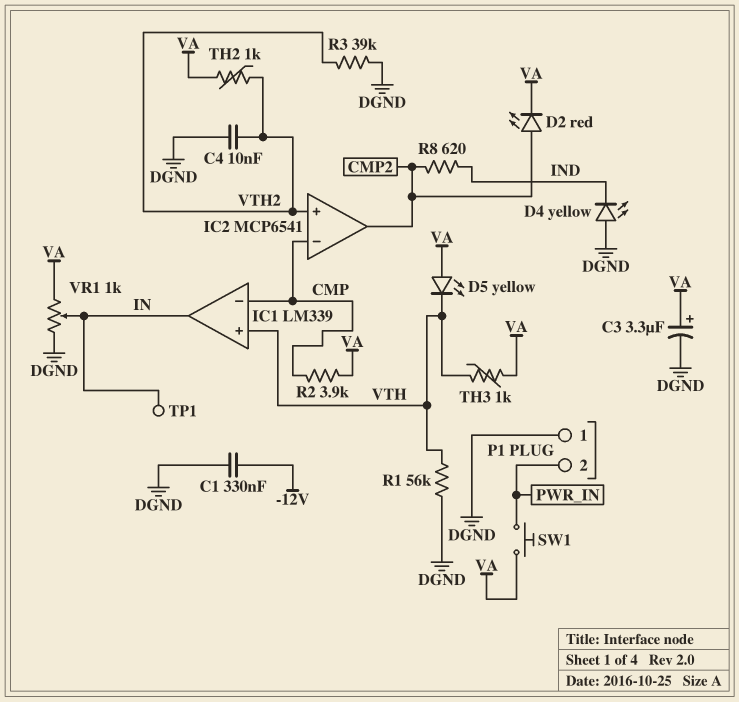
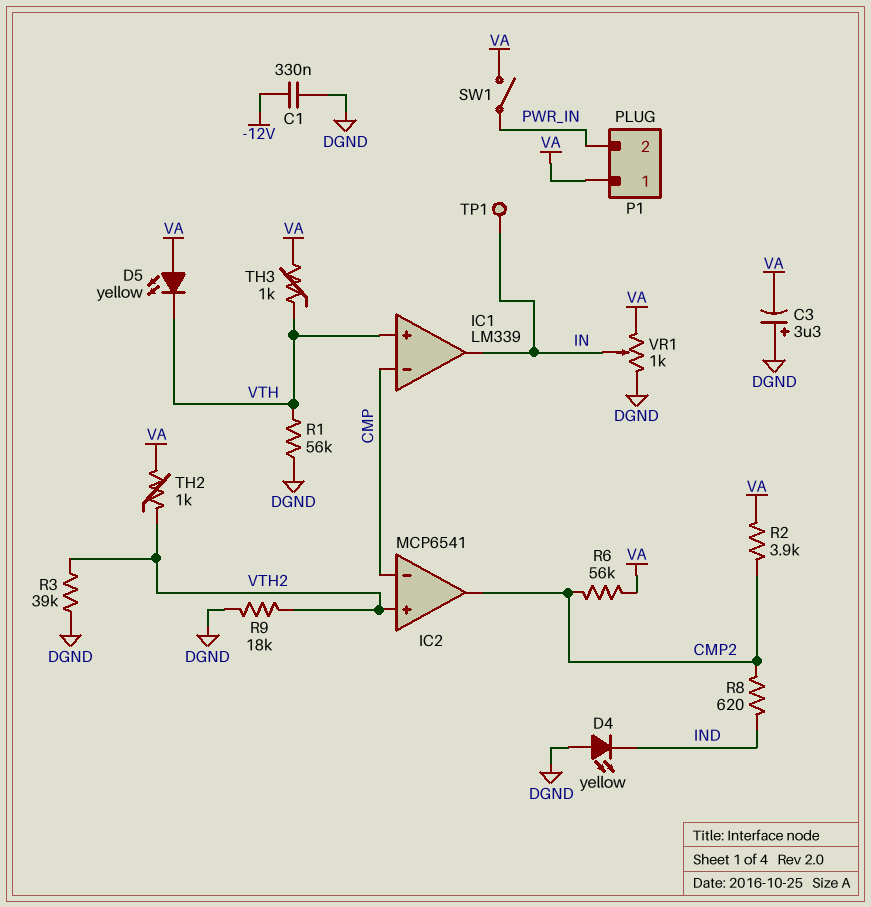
C3: 3.3uF (plus VA, minus DGND) -> 3.3uF (plus DGND, minus VA)
C4: 10nF (DGND, VTH2) -> none
D2: LED red (A CMP2, K VA) -> none
P1 pin 1: DGND -> VA
R2: 3.9k (CMP, VA) -> 3.9k (CMP2, VA)
R6: none -> 56k (CMP2, VA)
R9: none -> 18k (DGND, VTH2)
SW1: button (PWR_IN, VA) -> switch (PWR_IN, VA)

